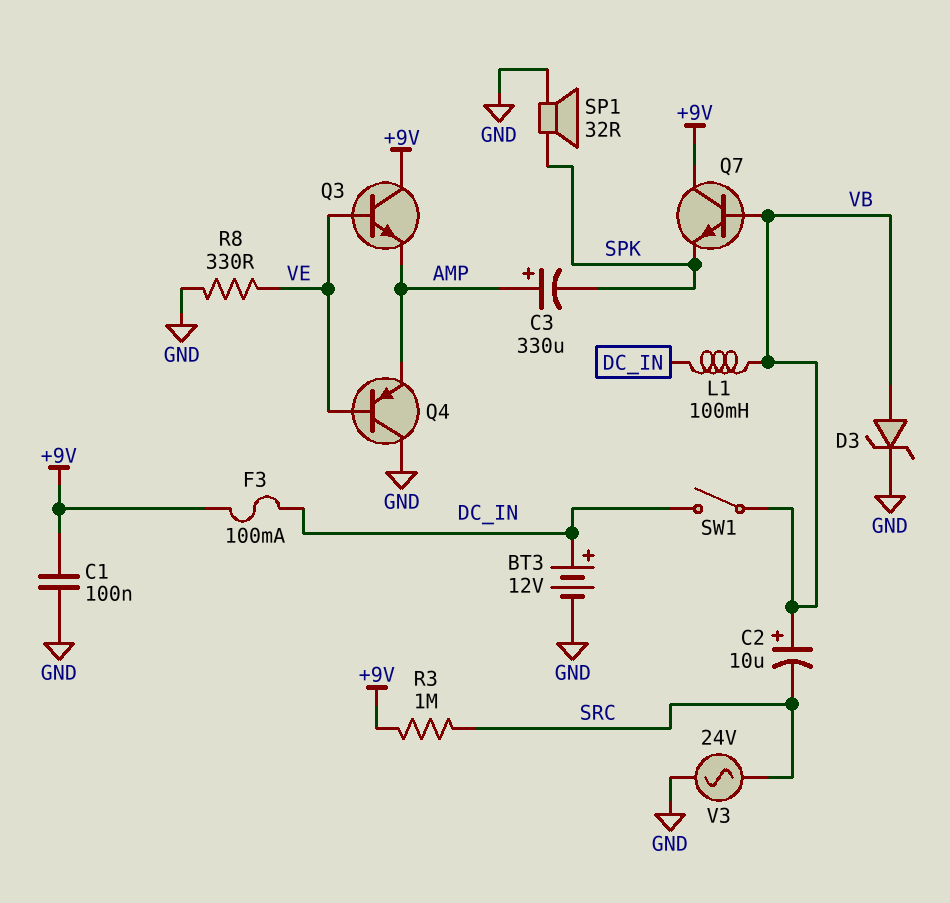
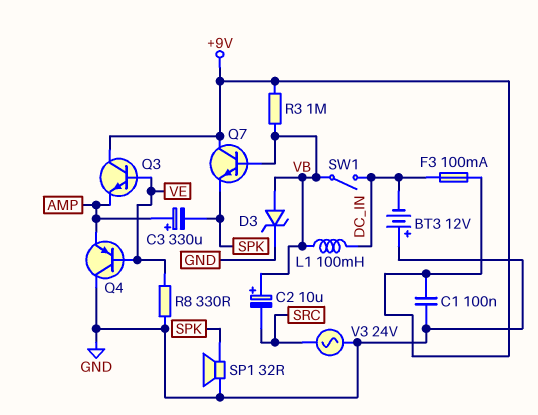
BT3: 12V (plus DC_IN, minus GND) -> 12V (plus GND, minus DC_IN)
R3: 1M (+9V, SRC) -> 1M (+9V, VB)

